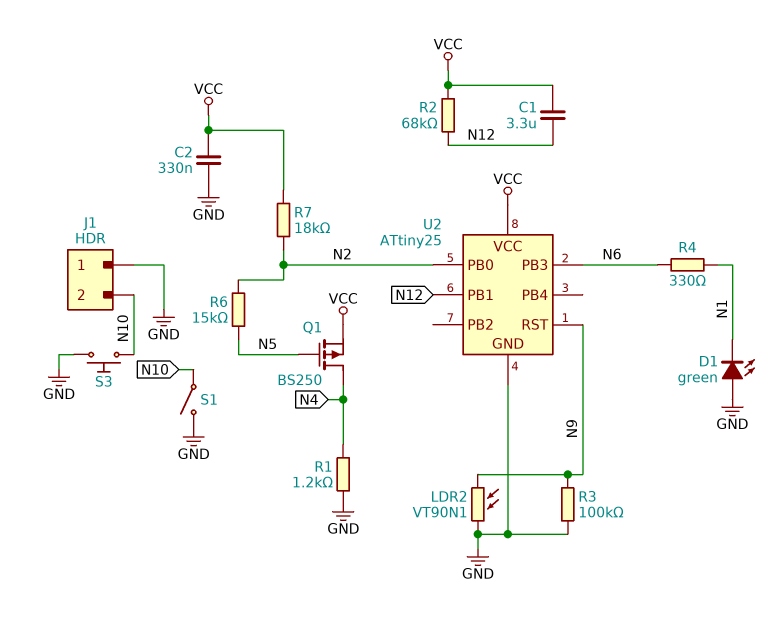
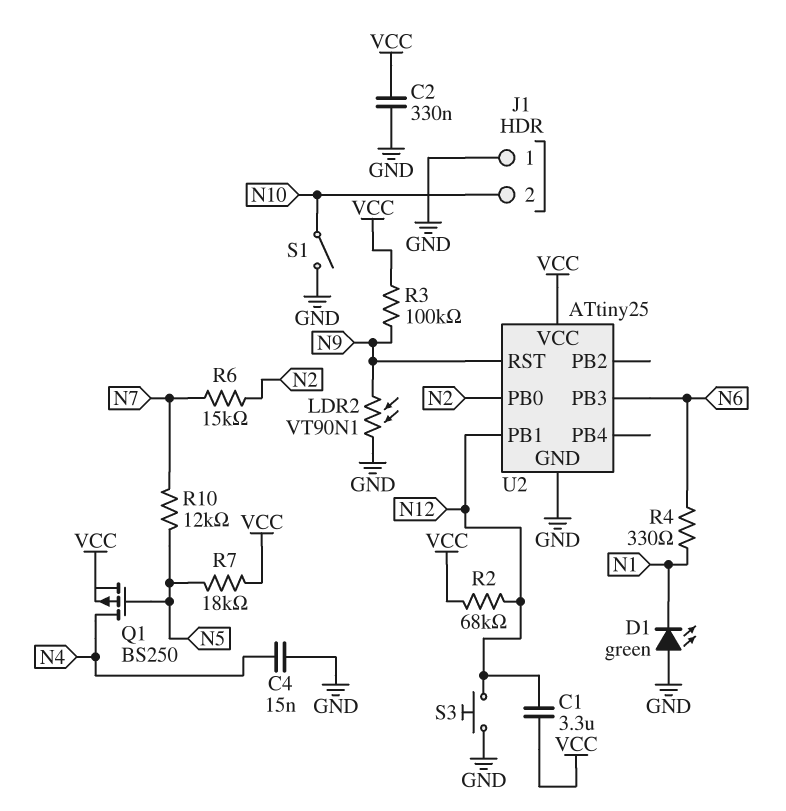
C4: none -> 15nF (GND, N4)
R1: 1.2k (GND, N4) -> none
R3: 100k (GND, N9) -> 100k (N9, VCC)
R6: 15k (N2, N5) -> 15k (N2, N7)
R7: 18k (N2, VCC) -> 18k (N5, VCC)
R10: none -> 12k (N5, N7)
S3: button (GND, N10) -> button (GND, N12)

